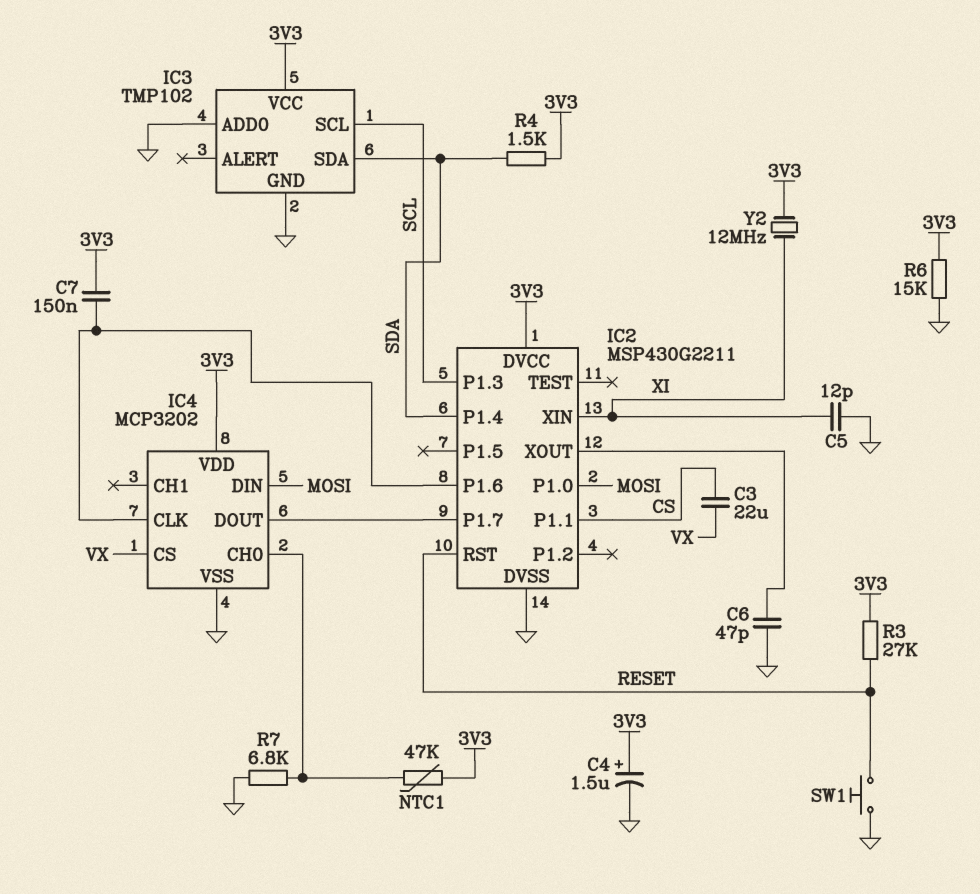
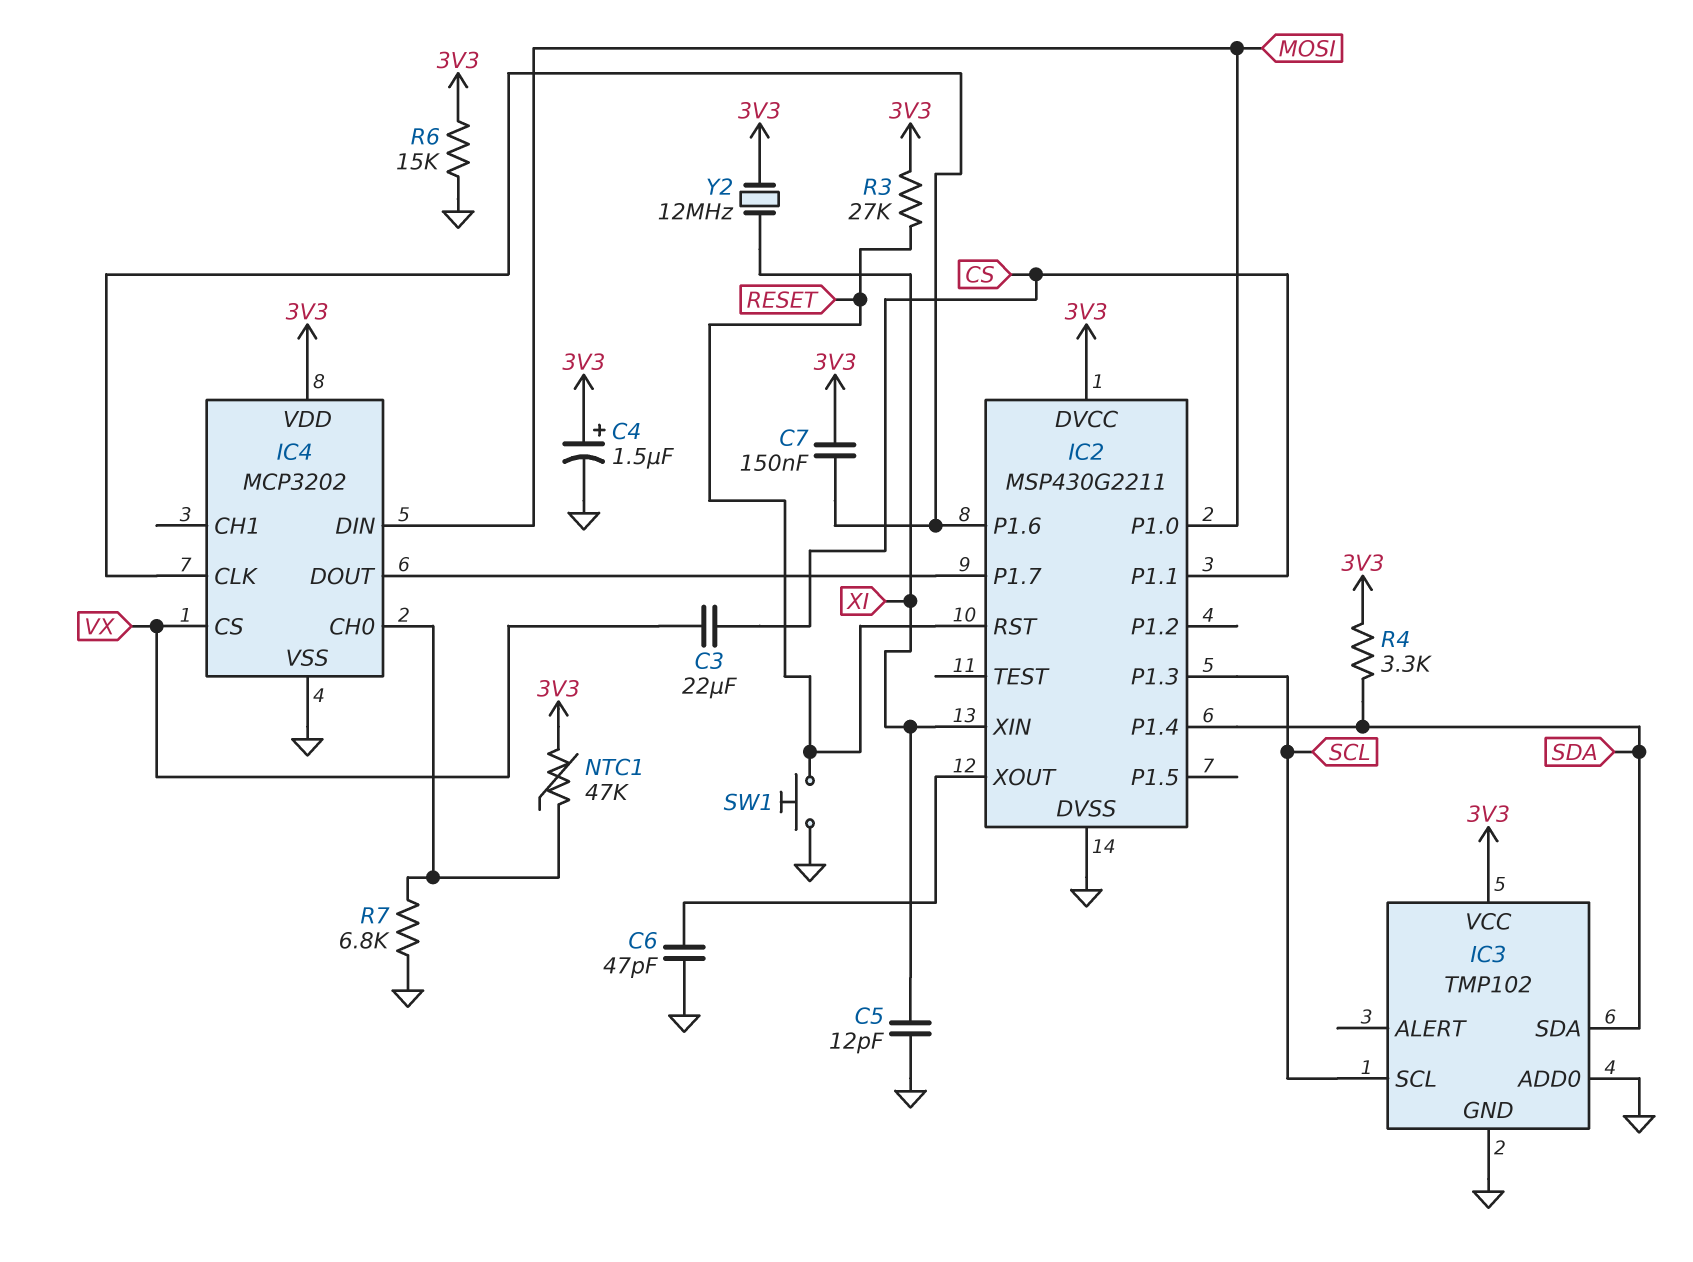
R4: 1.5k (3V3, SDA) -> 3.3k (3V3, SDA)

